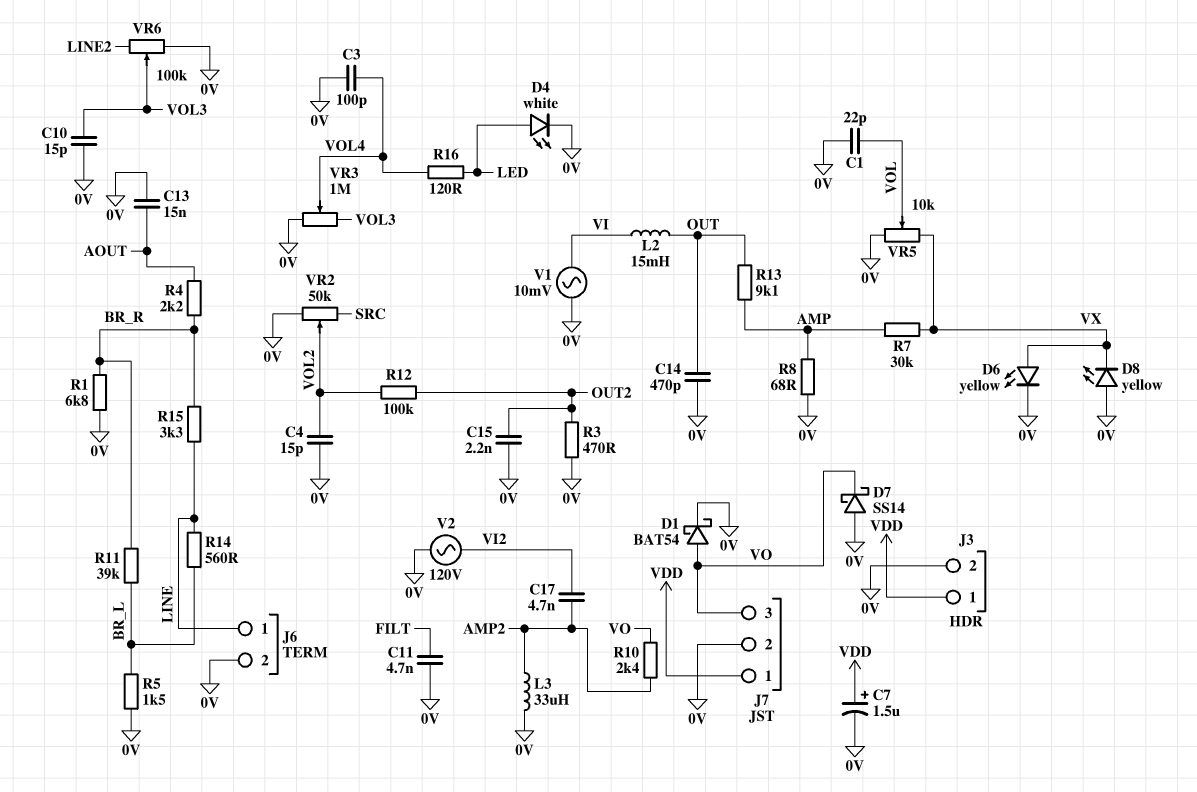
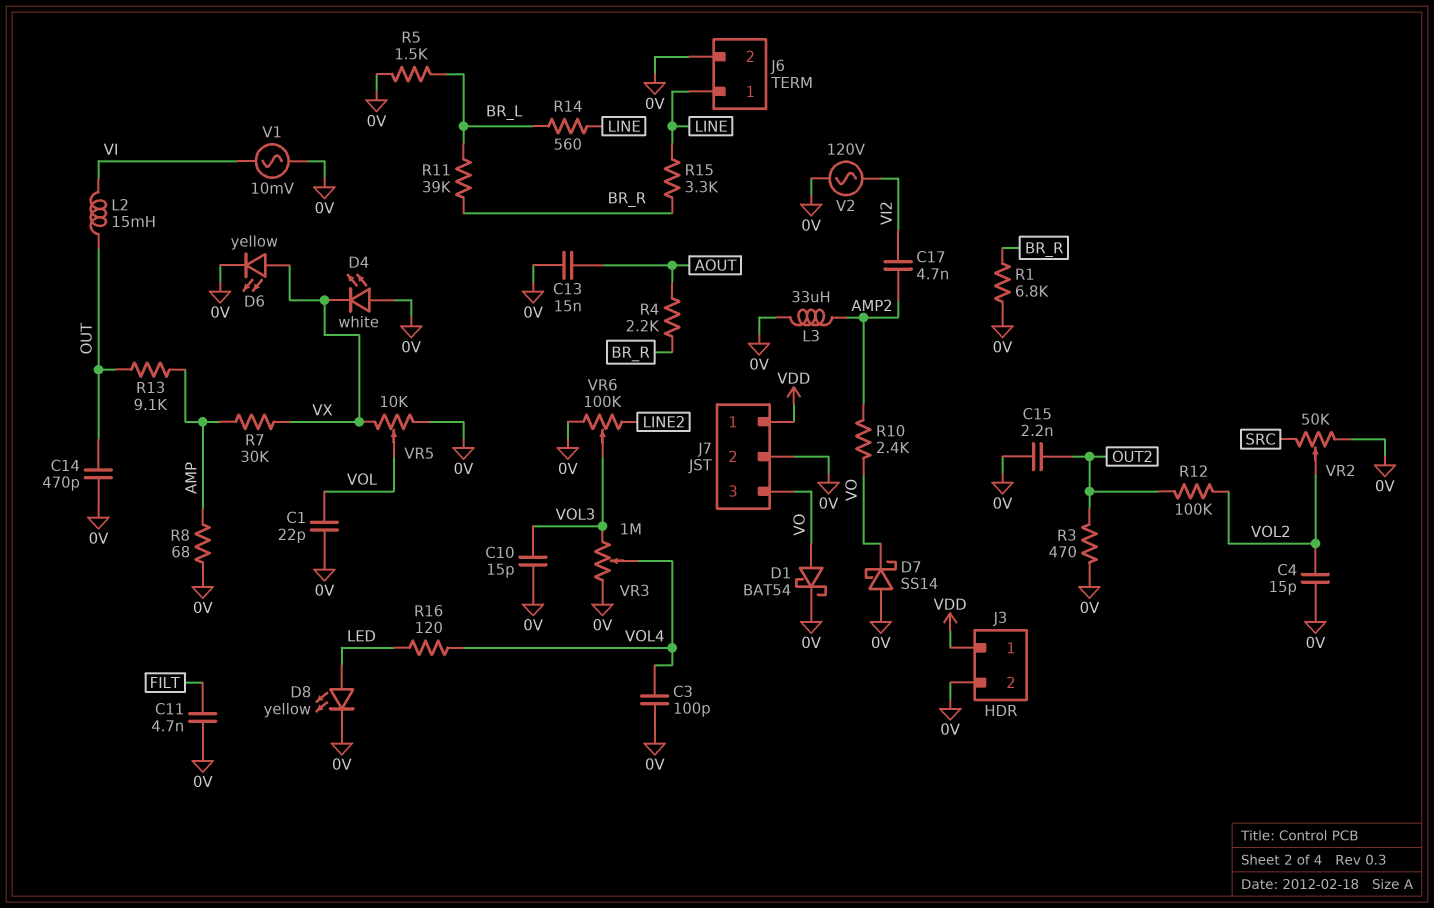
C7: 1.5uF (plus VDD, minus 0V) -> none
D4: LED white (A LED, K 0V) -> LED white (A 0V, K VX)
D8: LED yellow (A 0V, K VX) -> LED yellow (A LED, K 0V)

